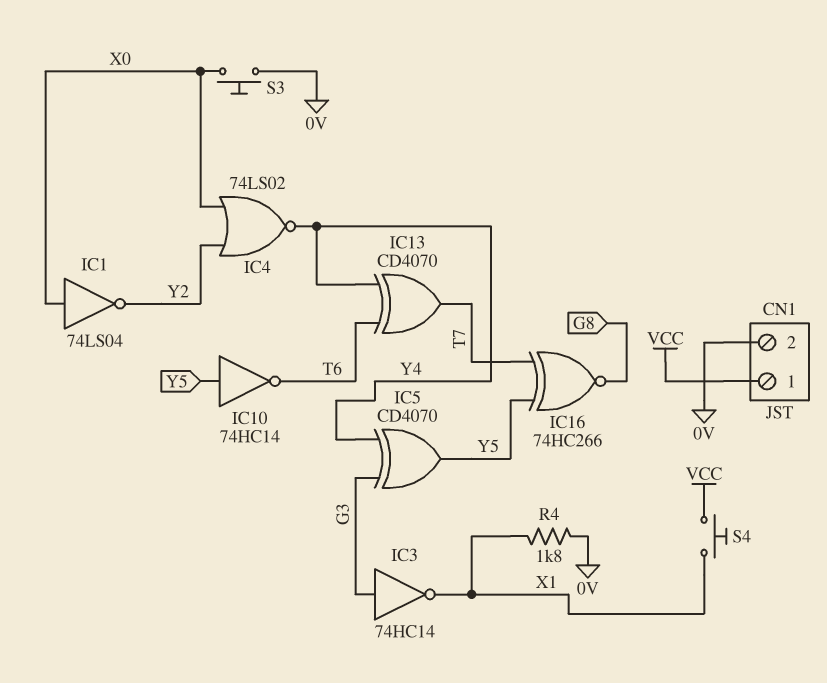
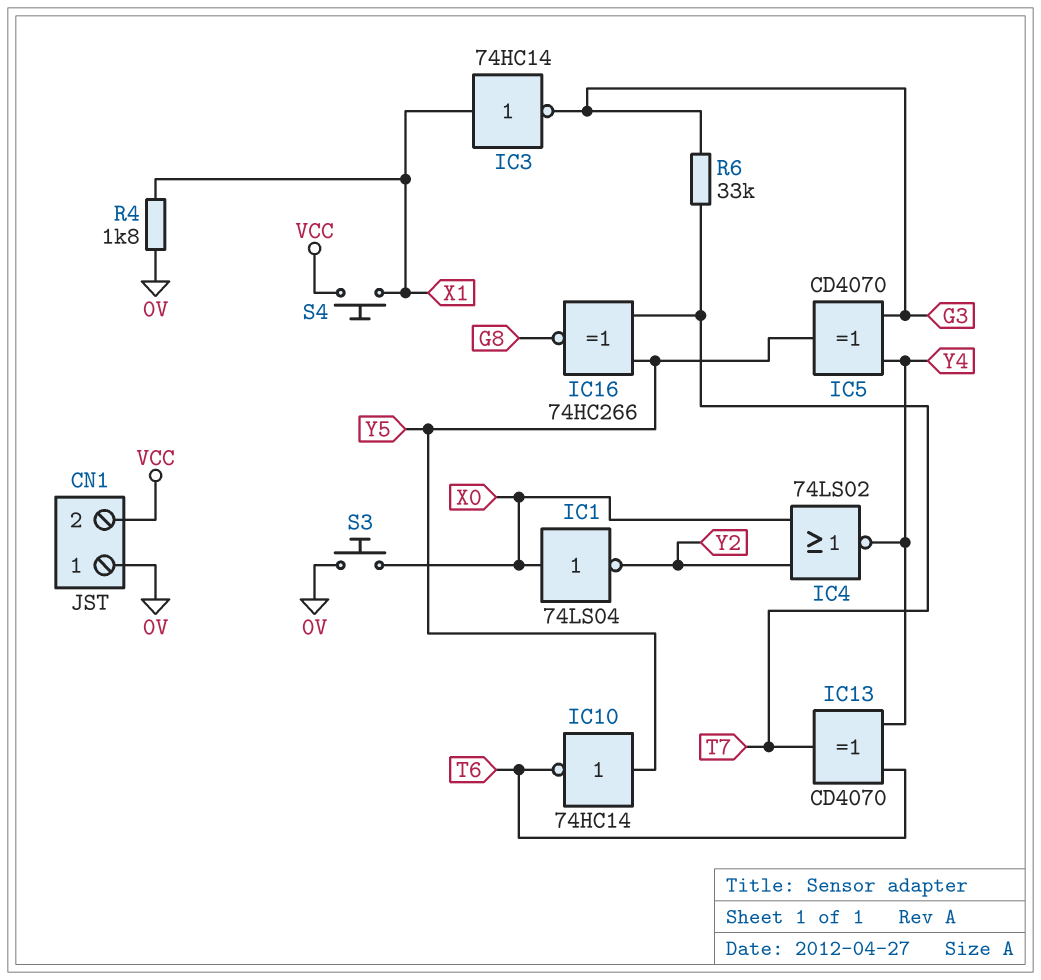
CN1 pin 1: VCC -> 0V
CN1 pin 2: 0V -> VCC
IC3: NOT 74HC14 (in G3, out X1) -> NOT 74HC14 (in X1, out G3)
R6: none -> 33k (G3, T7)

